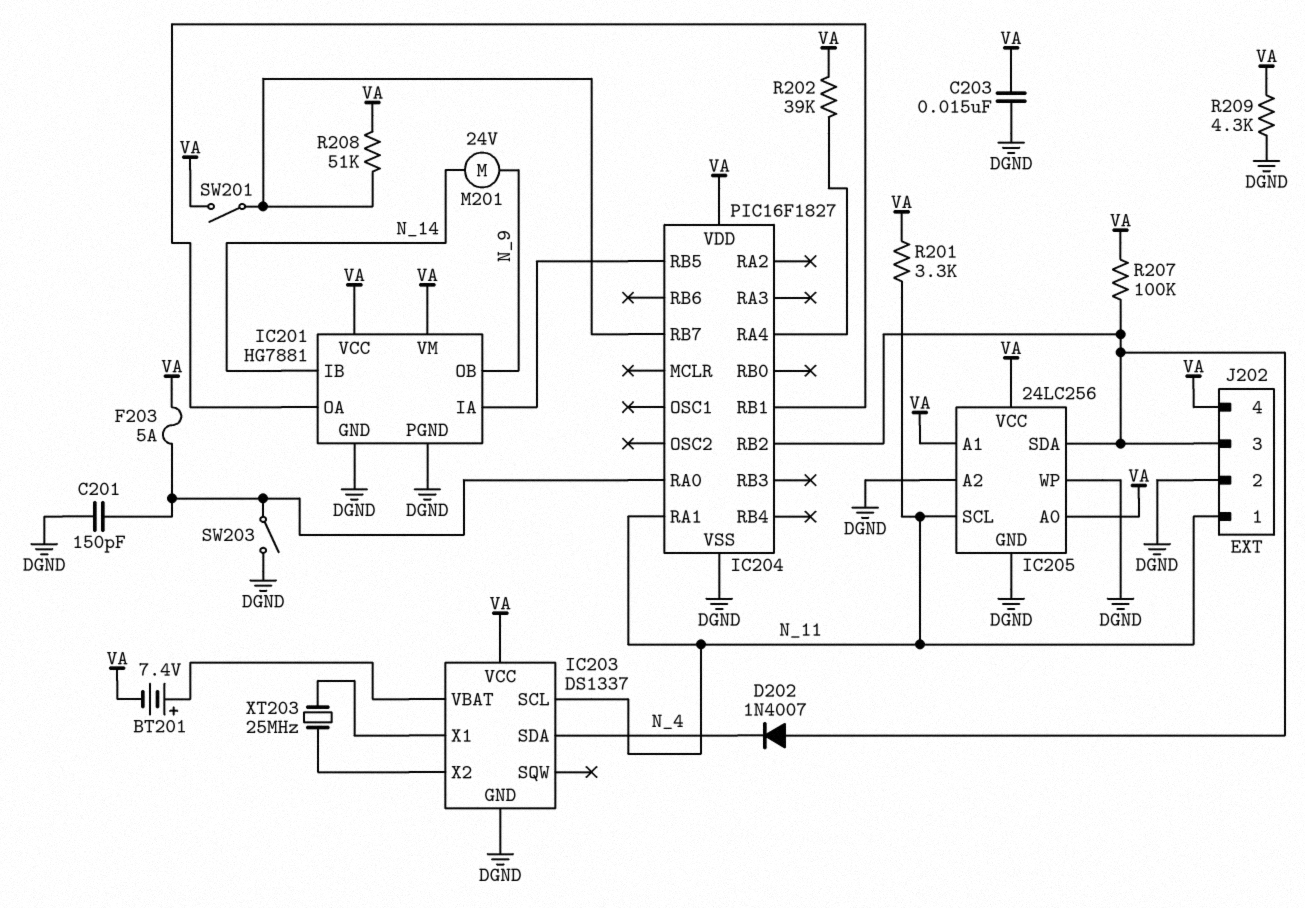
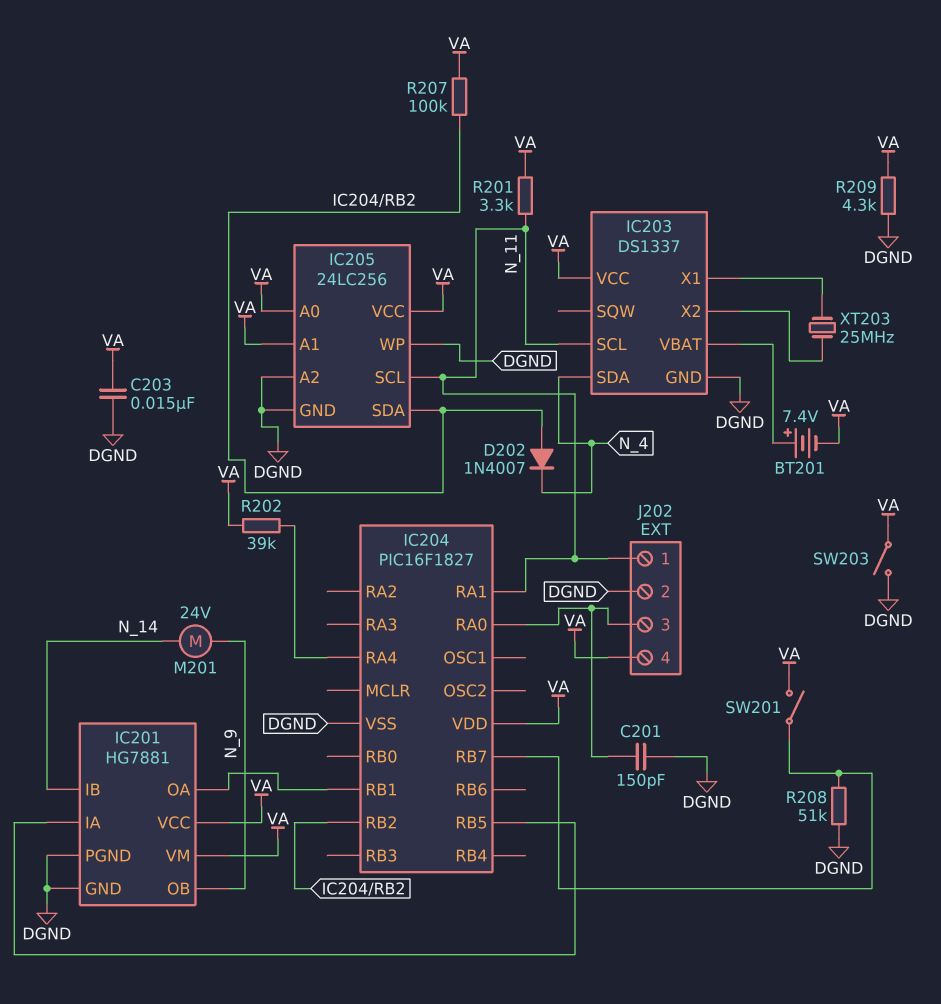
F203: 5A (IC204/RA0, VA) -> none
J202 pin 3: IC204/RB2 -> IC204/RA0
R208: 51k (IC204/RB7, VA) -> 51k (DGND, IC204/RB7)
SW203: switch (DGND, IC204/RA0) -> switch (DGND, VA)

